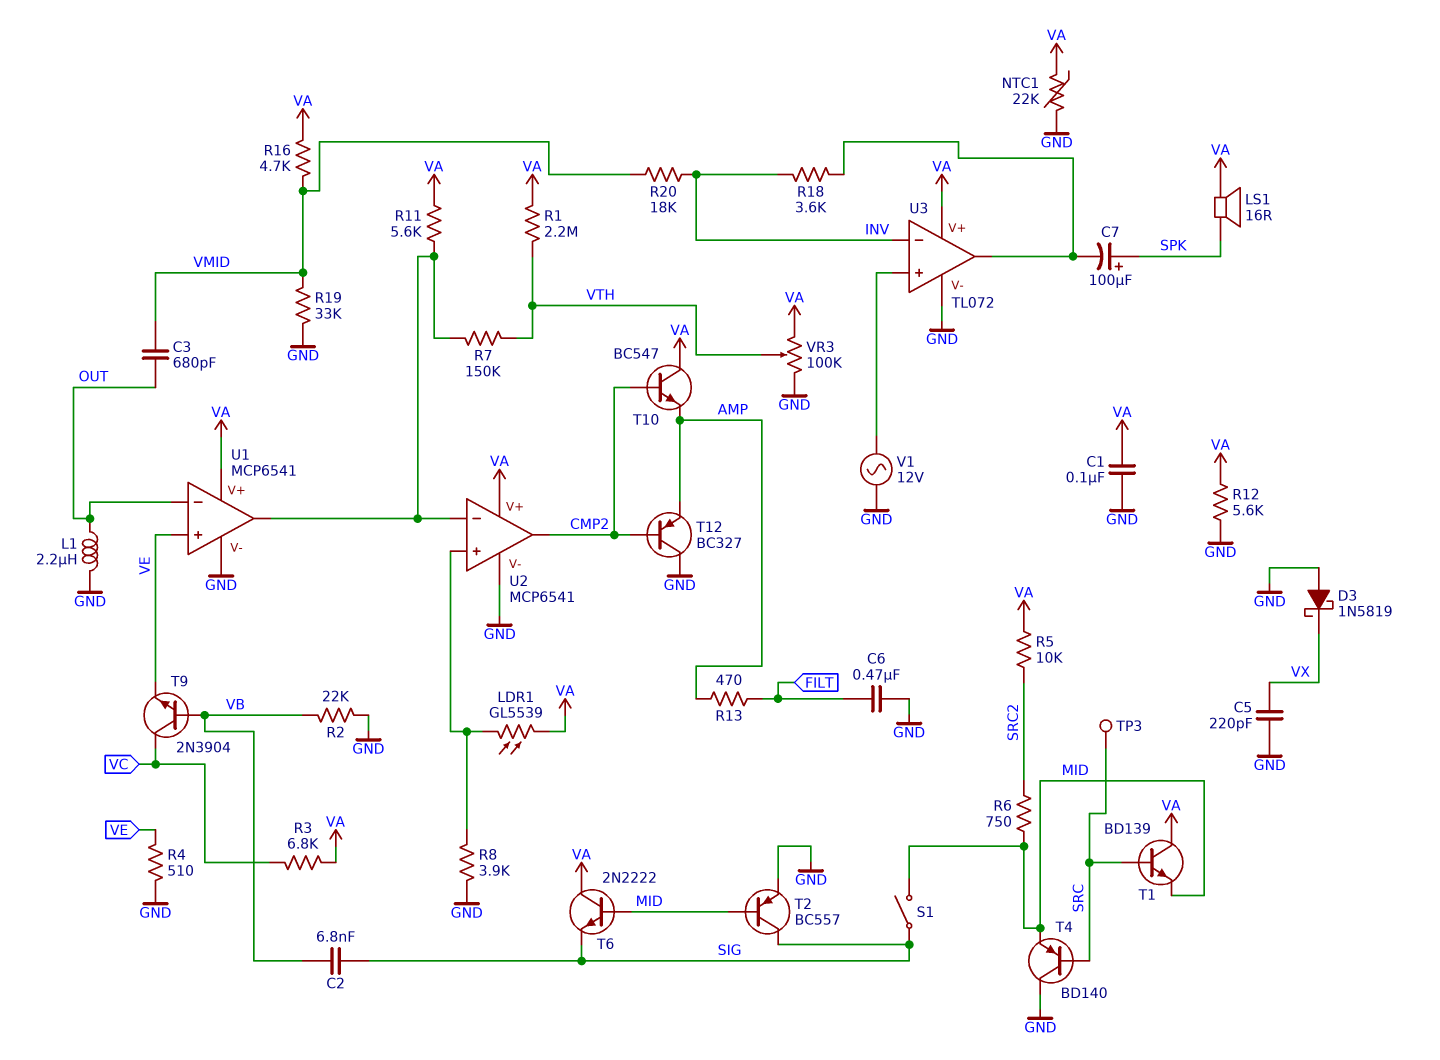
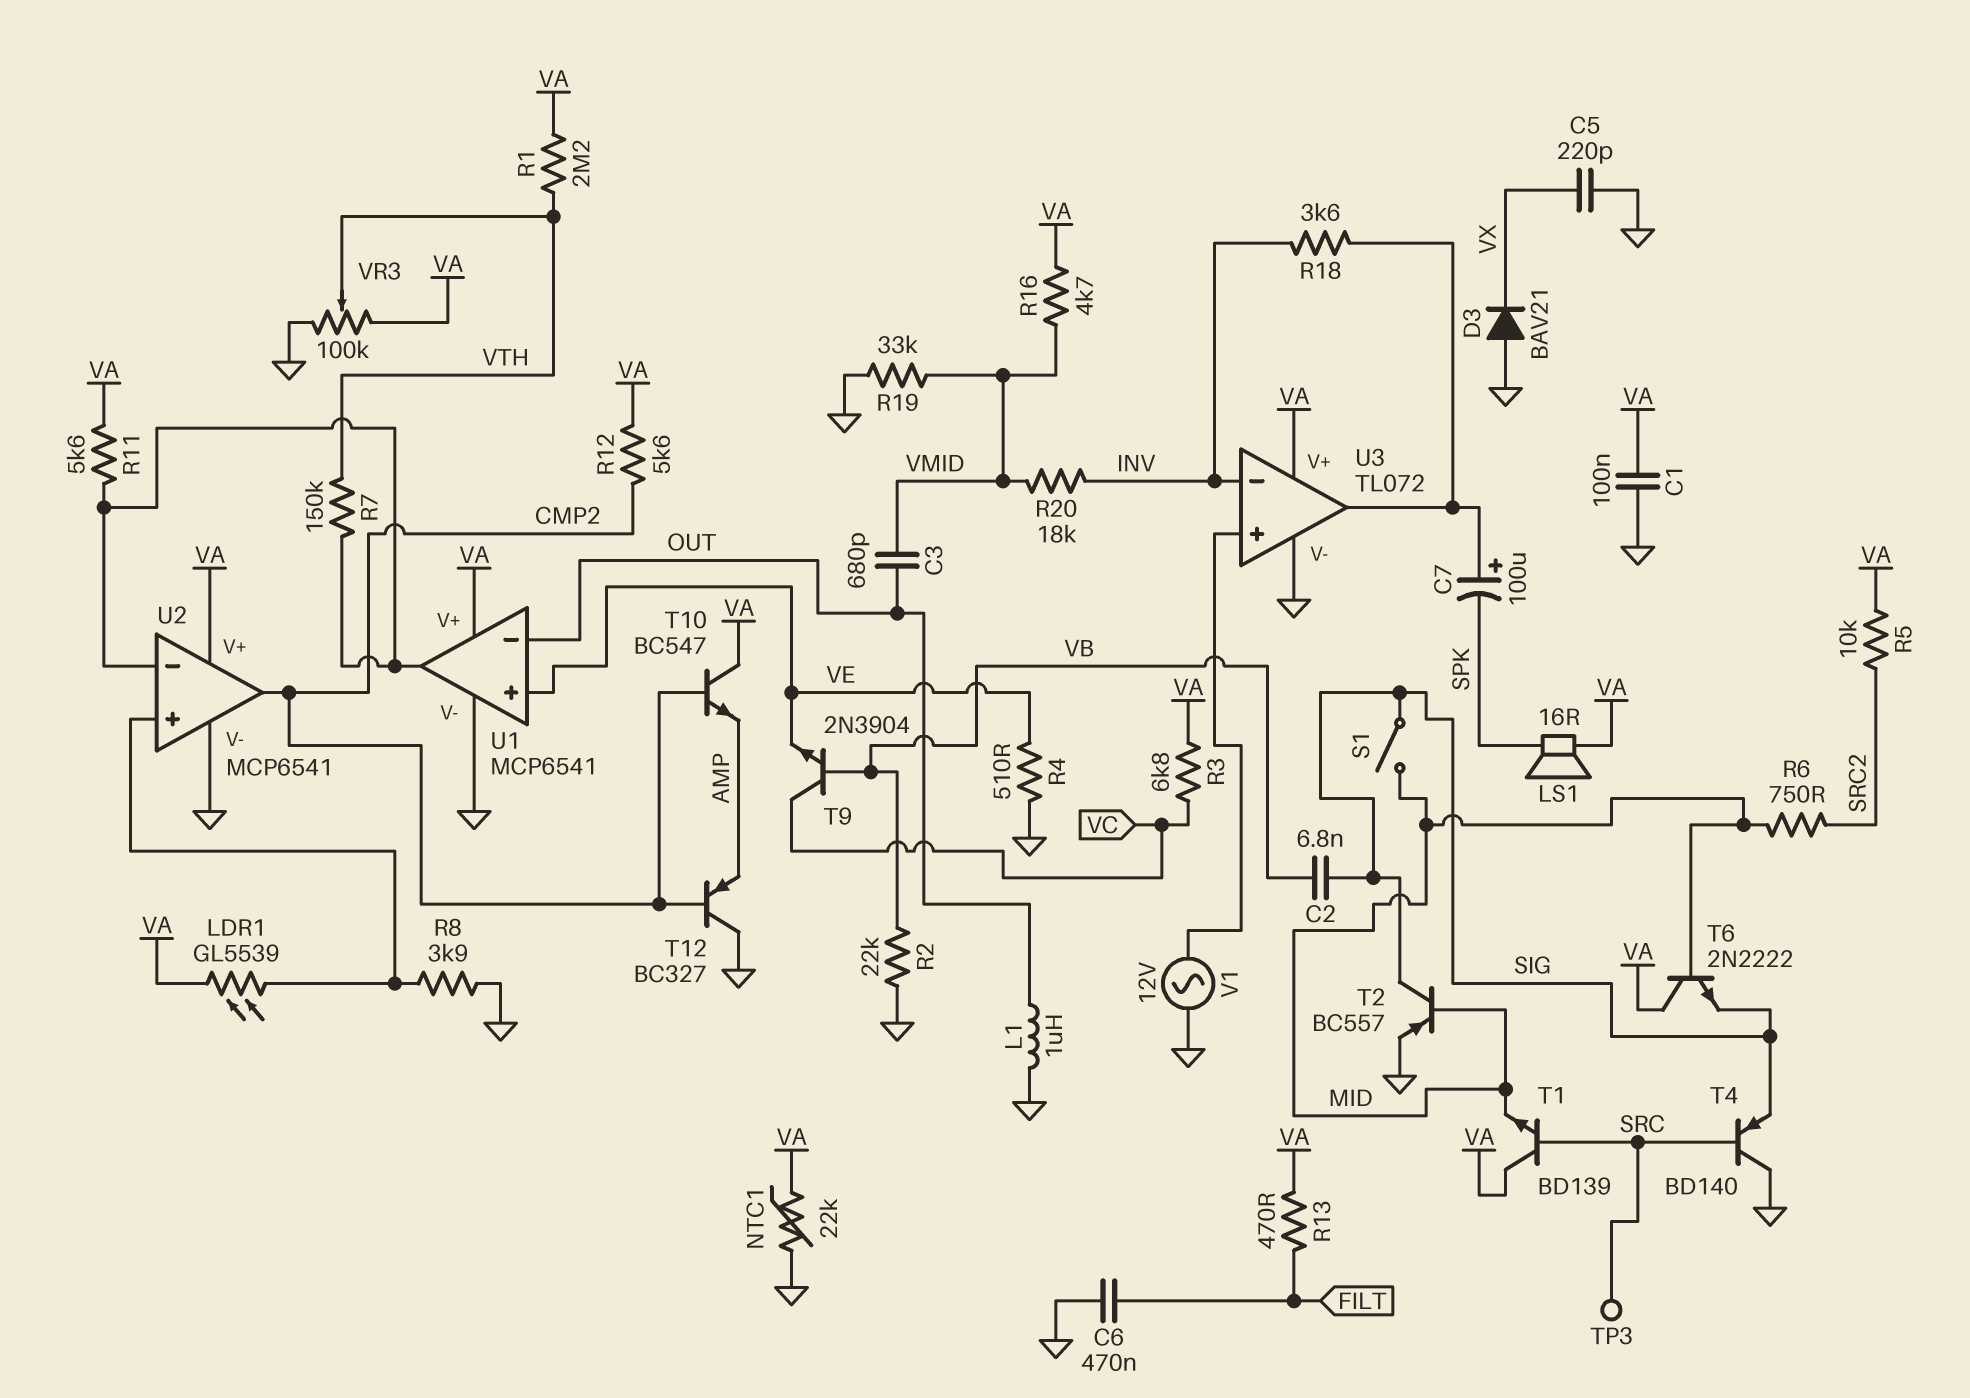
C7: 100uF (plus SPK, minus U3/out) -> 100uF (plus U3/out, minus SPK)
D3: schottky 1N5819 (A GND, K VX) -> diode BAV21 (A GND, K VX)
L1: 2.2uH (GND, OUT) -> 1uH (GND, OUT)
R12: 5.6k (GND, VA) -> 5.6k (CMP2, VA)
R13: 470 (AMP, FILT) -> 470 (FILT, VA)
T4: PNP BD140 (B SRC, C GND, E MID) -> PNP BD140 (B SRC, C GND, E SIG)

